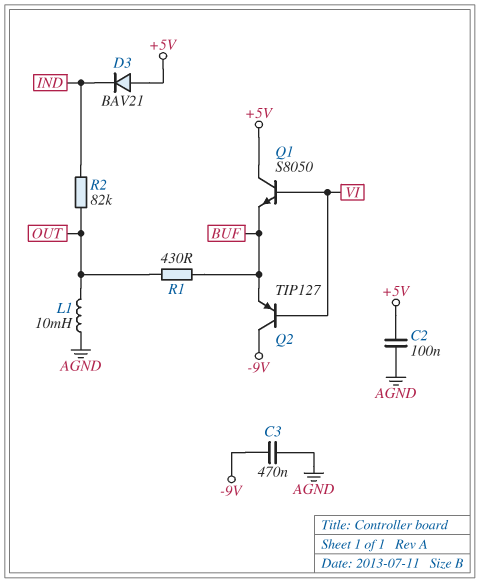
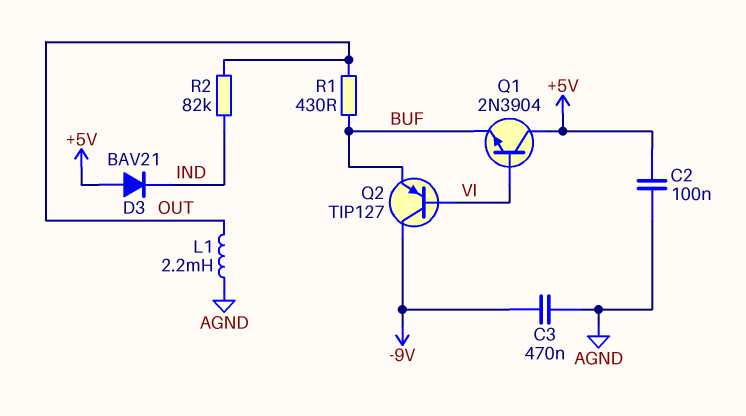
L1: 10mH (AGND, OUT) -> 2.2mH (AGND, OUT)
Q1: NPN S8050 (B VI, C +5V, E BUF) -> NPN 2N3904 (B VI, C +5V, E BUF)

